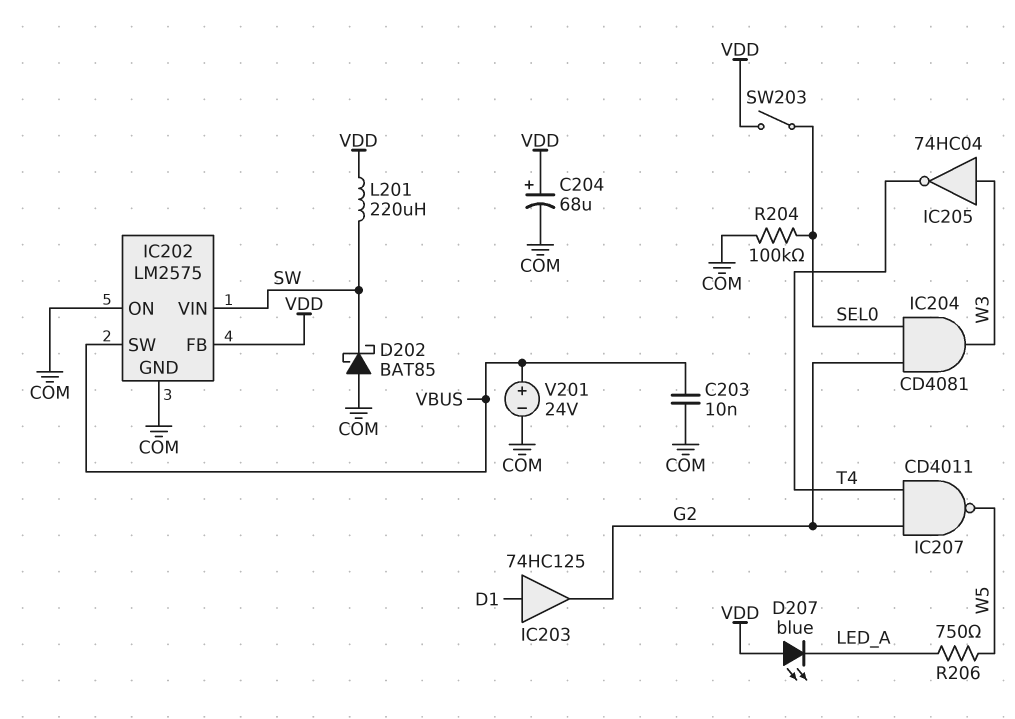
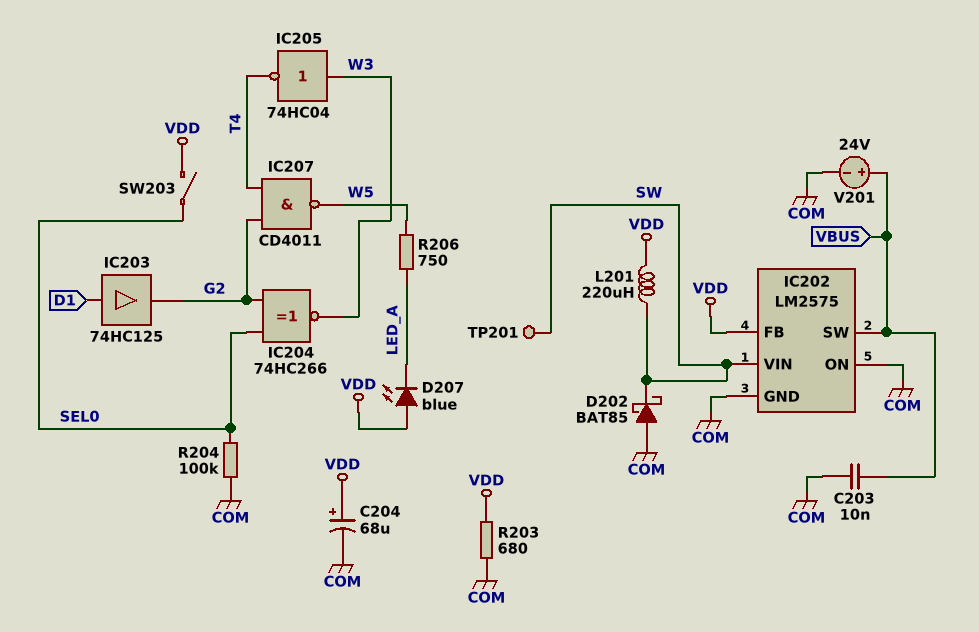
IC204: AND CD4081 (in G2, in SEL0, out W3) -> XNOR 74HC266 (in G2, in SEL0, out W3)
R203: none -> 680 (COM, VDD)
TP201: none -> test point (SW)

